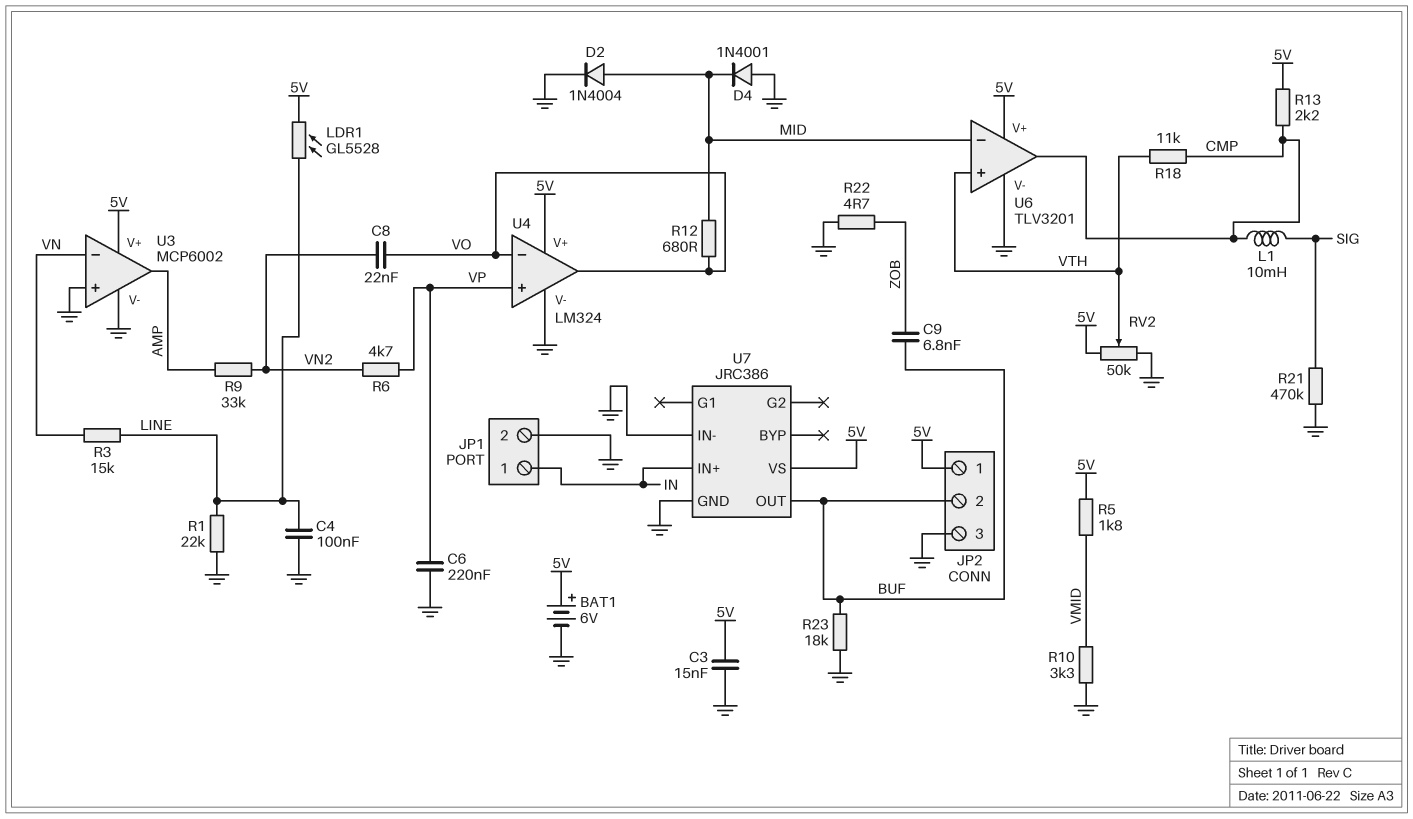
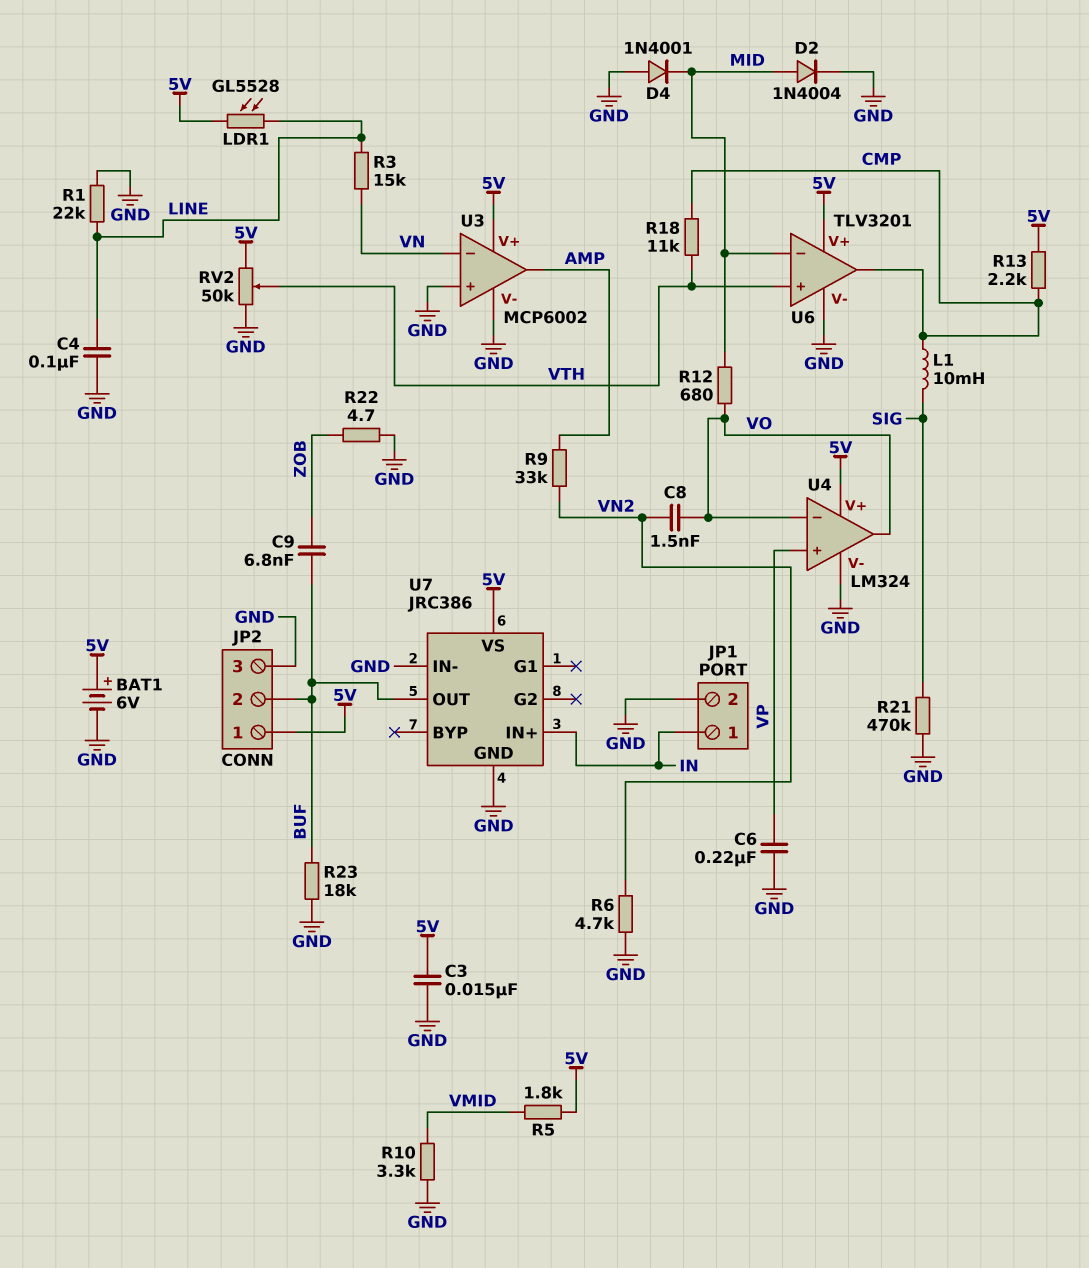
C8: 22nF (VN2, VO) -> 1.5nF (VN2, VO)
R6: 4.7k (VN2, VP) -> 4.7k (GND, VN2)

